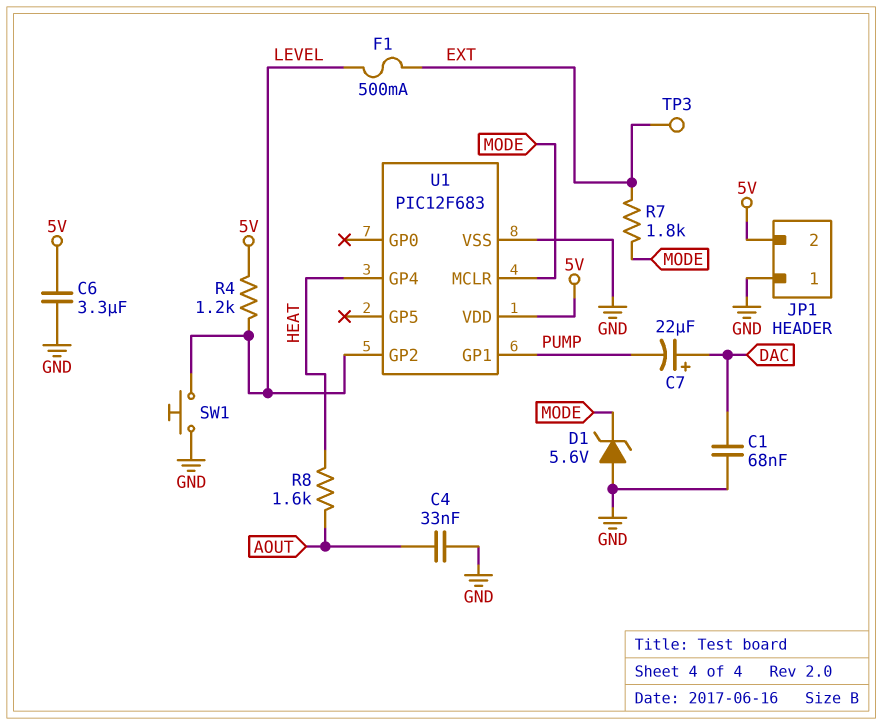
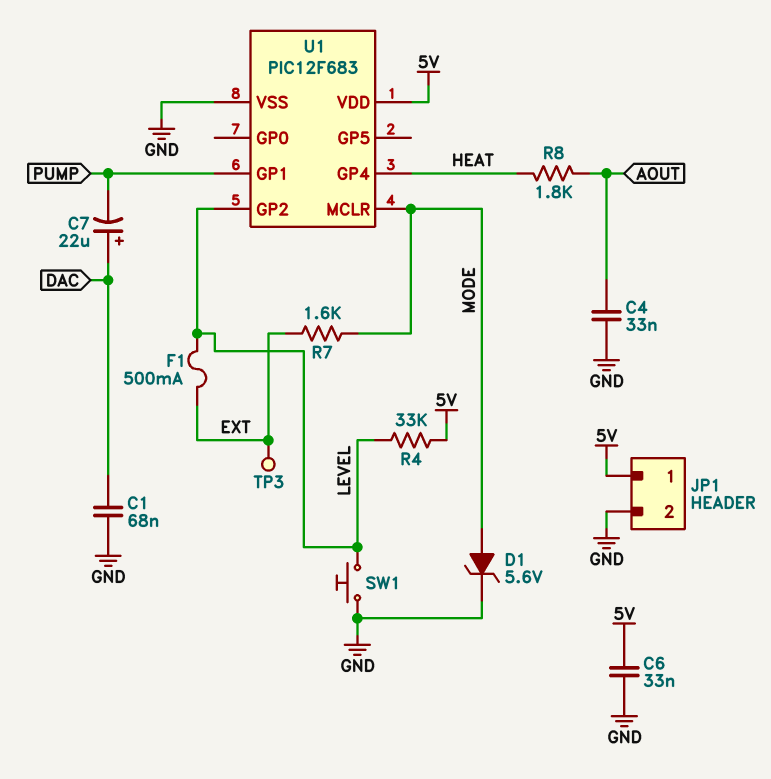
C6: 3.3uF (5V, GND) -> 33nF (5V, GND)
D1: zener 5.6V (A GND, K MODE) -> zener 5.6V (A MODE, K GND)
JP1 pin 1: GND -> 5V
JP1 pin 2: 5V -> GND
R4: 1.2k (5V, LEVEL) -> 33k (5V, LEVEL)
R7: 1.8k (EXT, MODE) -> 1.6k (EXT, MODE)
R8: 1.6k (AOUT, HEAT) -> 1.8k (AOUT, HEAT)

